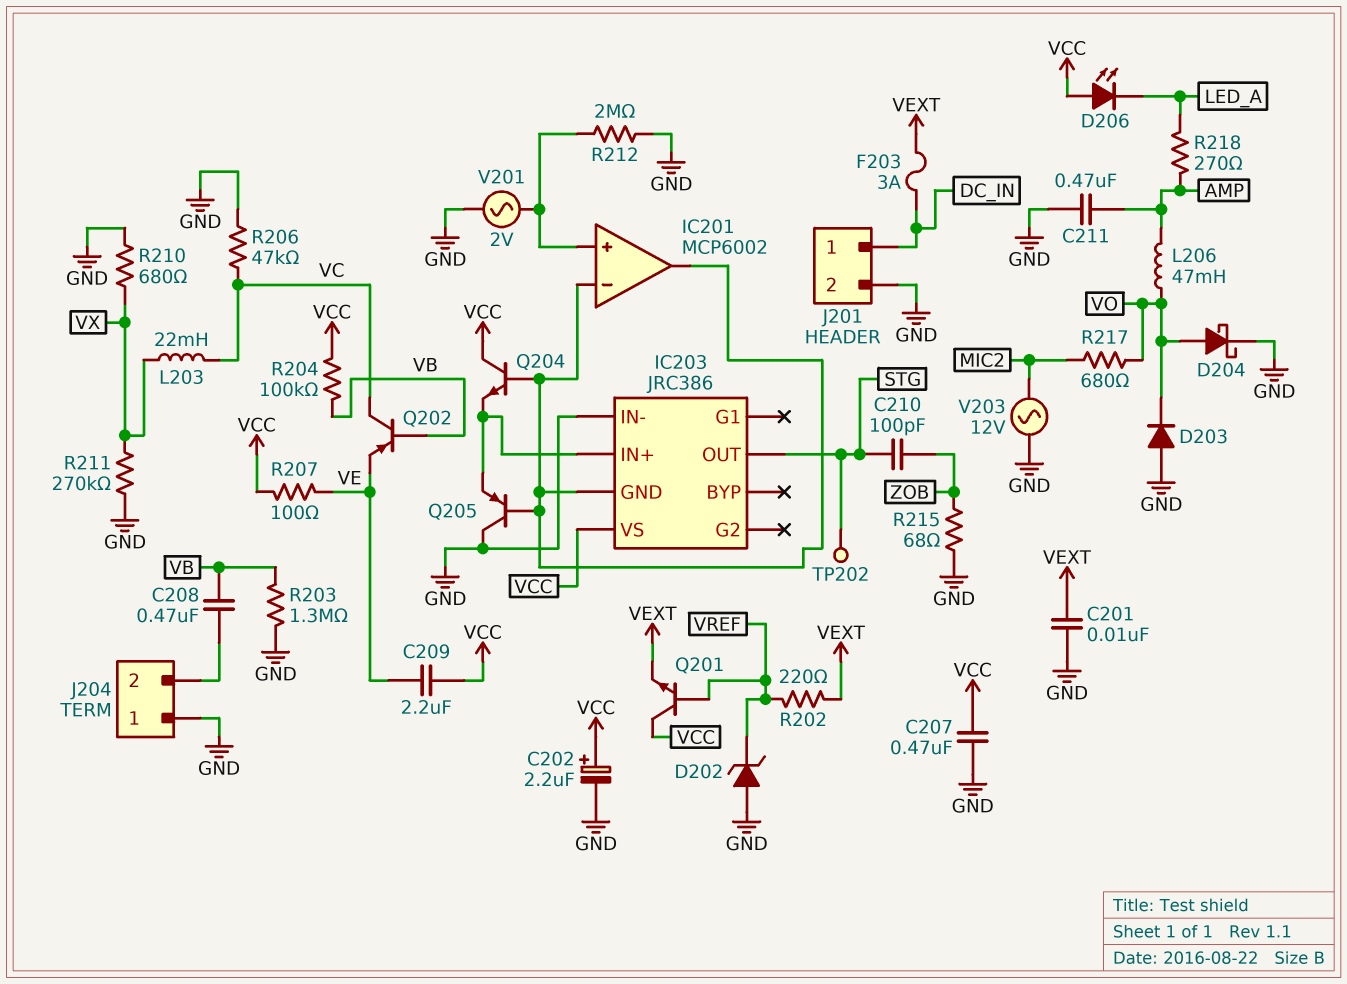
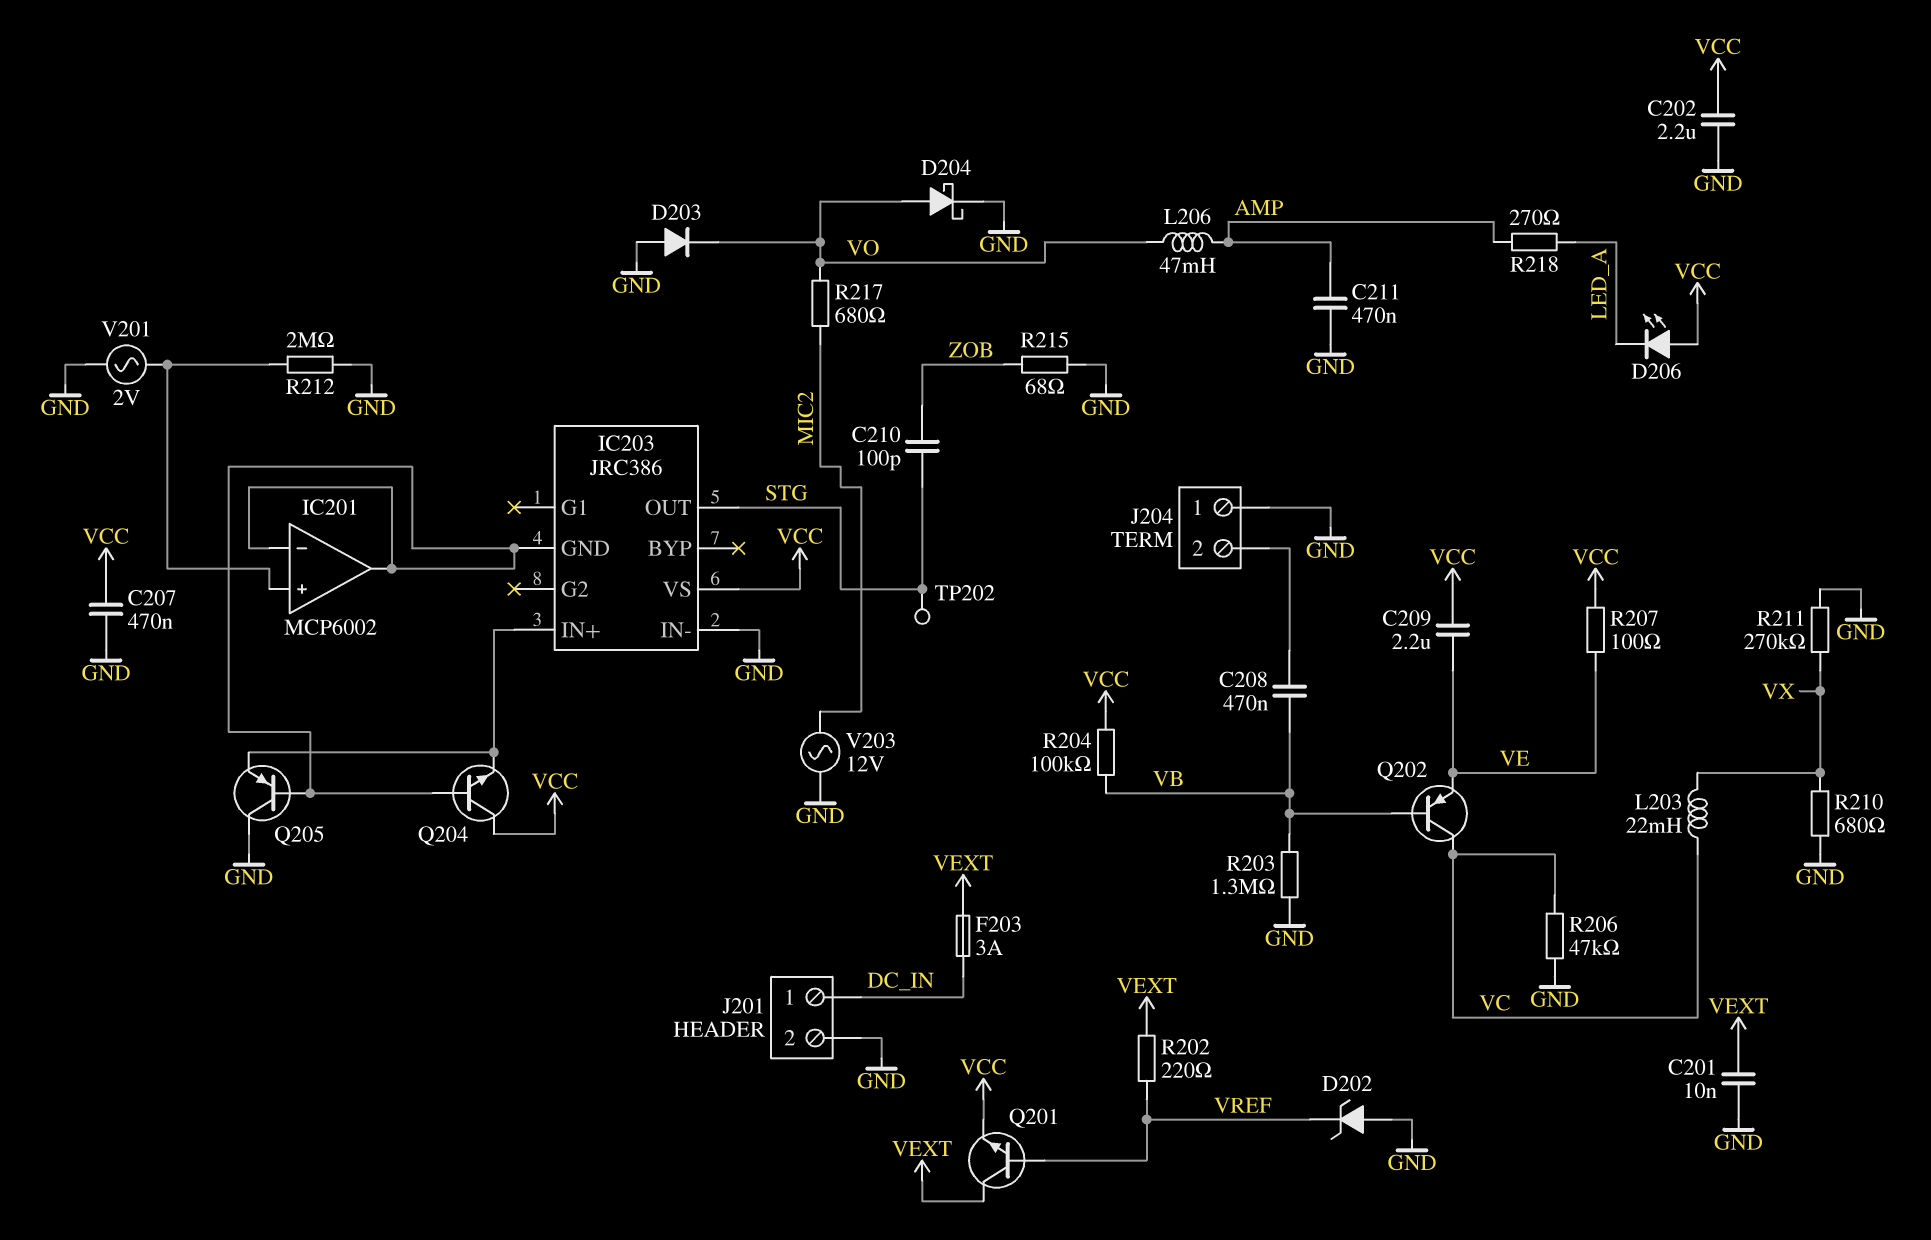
C202: 2.2uF (plus VCC, minus GND) -> 2.2uF (GND, VCC)
Q201: NPN (B VREF, C VCC, E VEXT) -> NPN (B VREF, C VEXT, E VCC)

